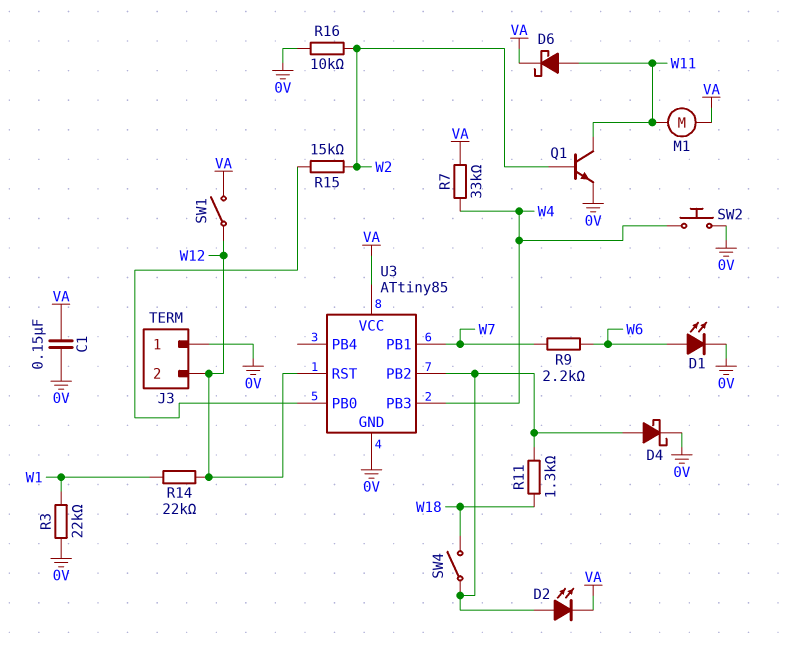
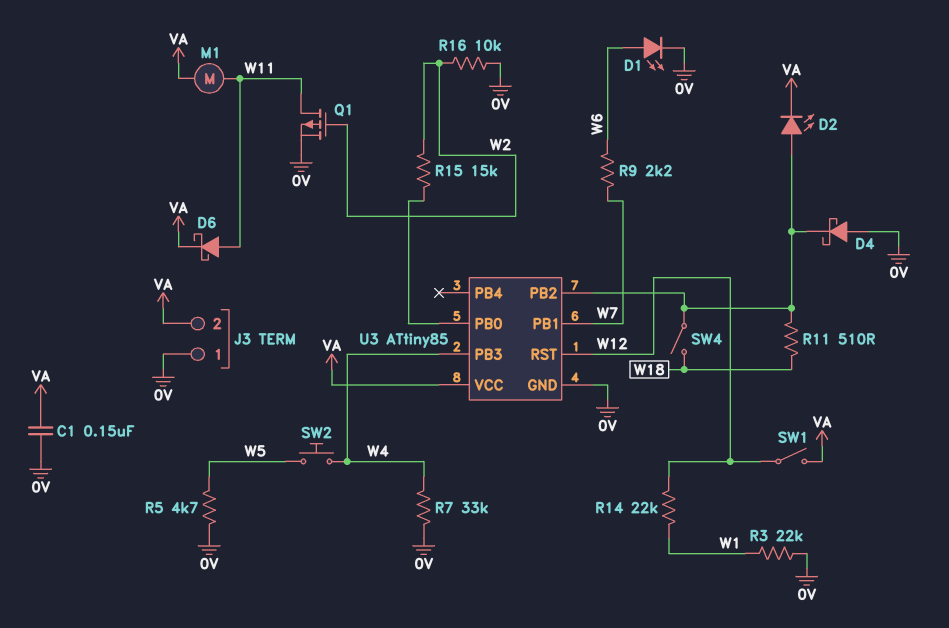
D4: schottky (A U3/PB2, K 0V) -> schottky (A 0V, K U3/PB2)
J3 pin 2: W12 -> VA
Q1: NPN (B W2, C W11, E 0V) -> PMOS (G W2, D W11, S 0V)
R5: none -> 4.7k (0V, W5)
R7: 33k (VA, W4) -> 33k (0V, W4)
R11: 1.3k (U3/PB2, W18) -> 510 (U3/PB2, W18)
SW2: button (0V, W4) -> button (W4, W5)

